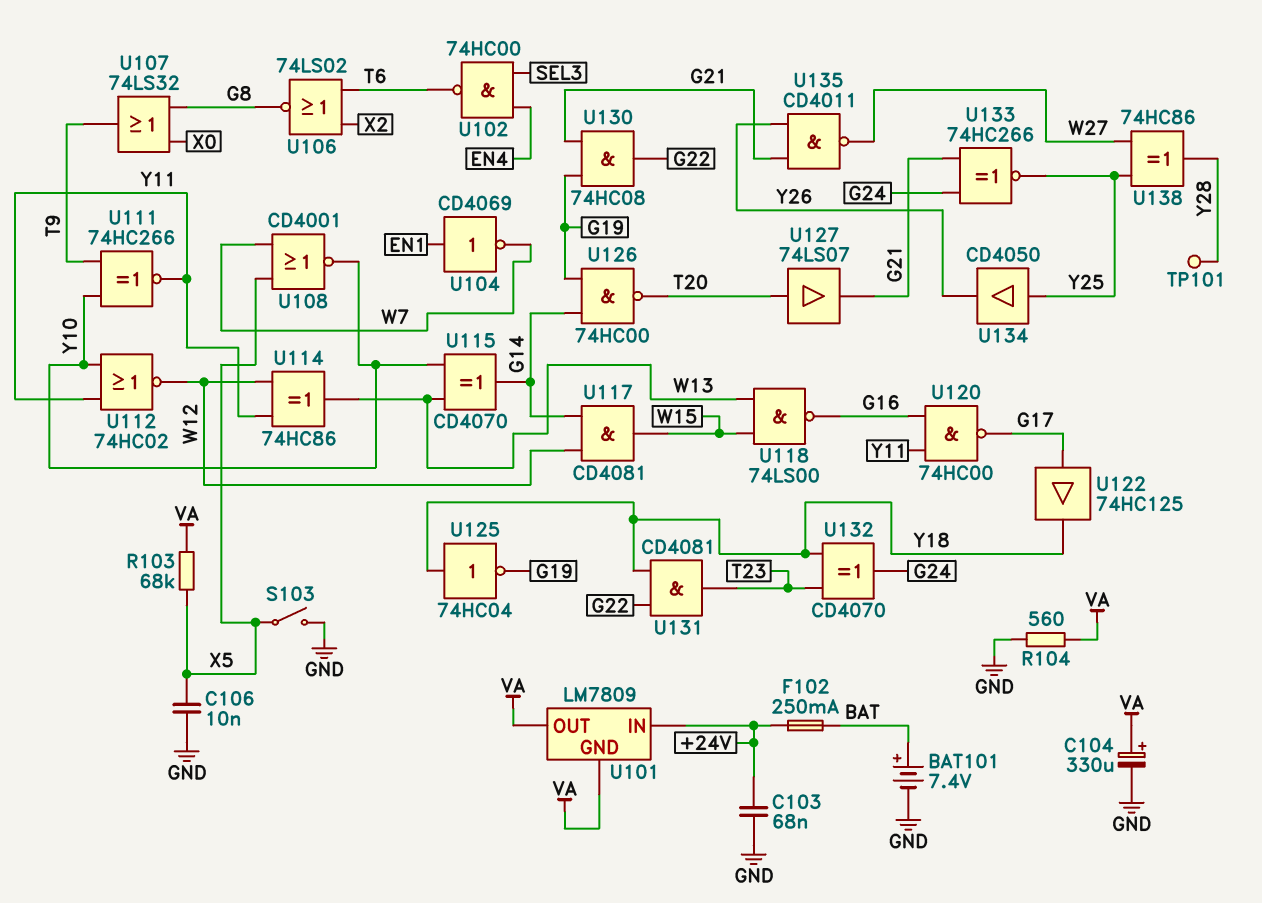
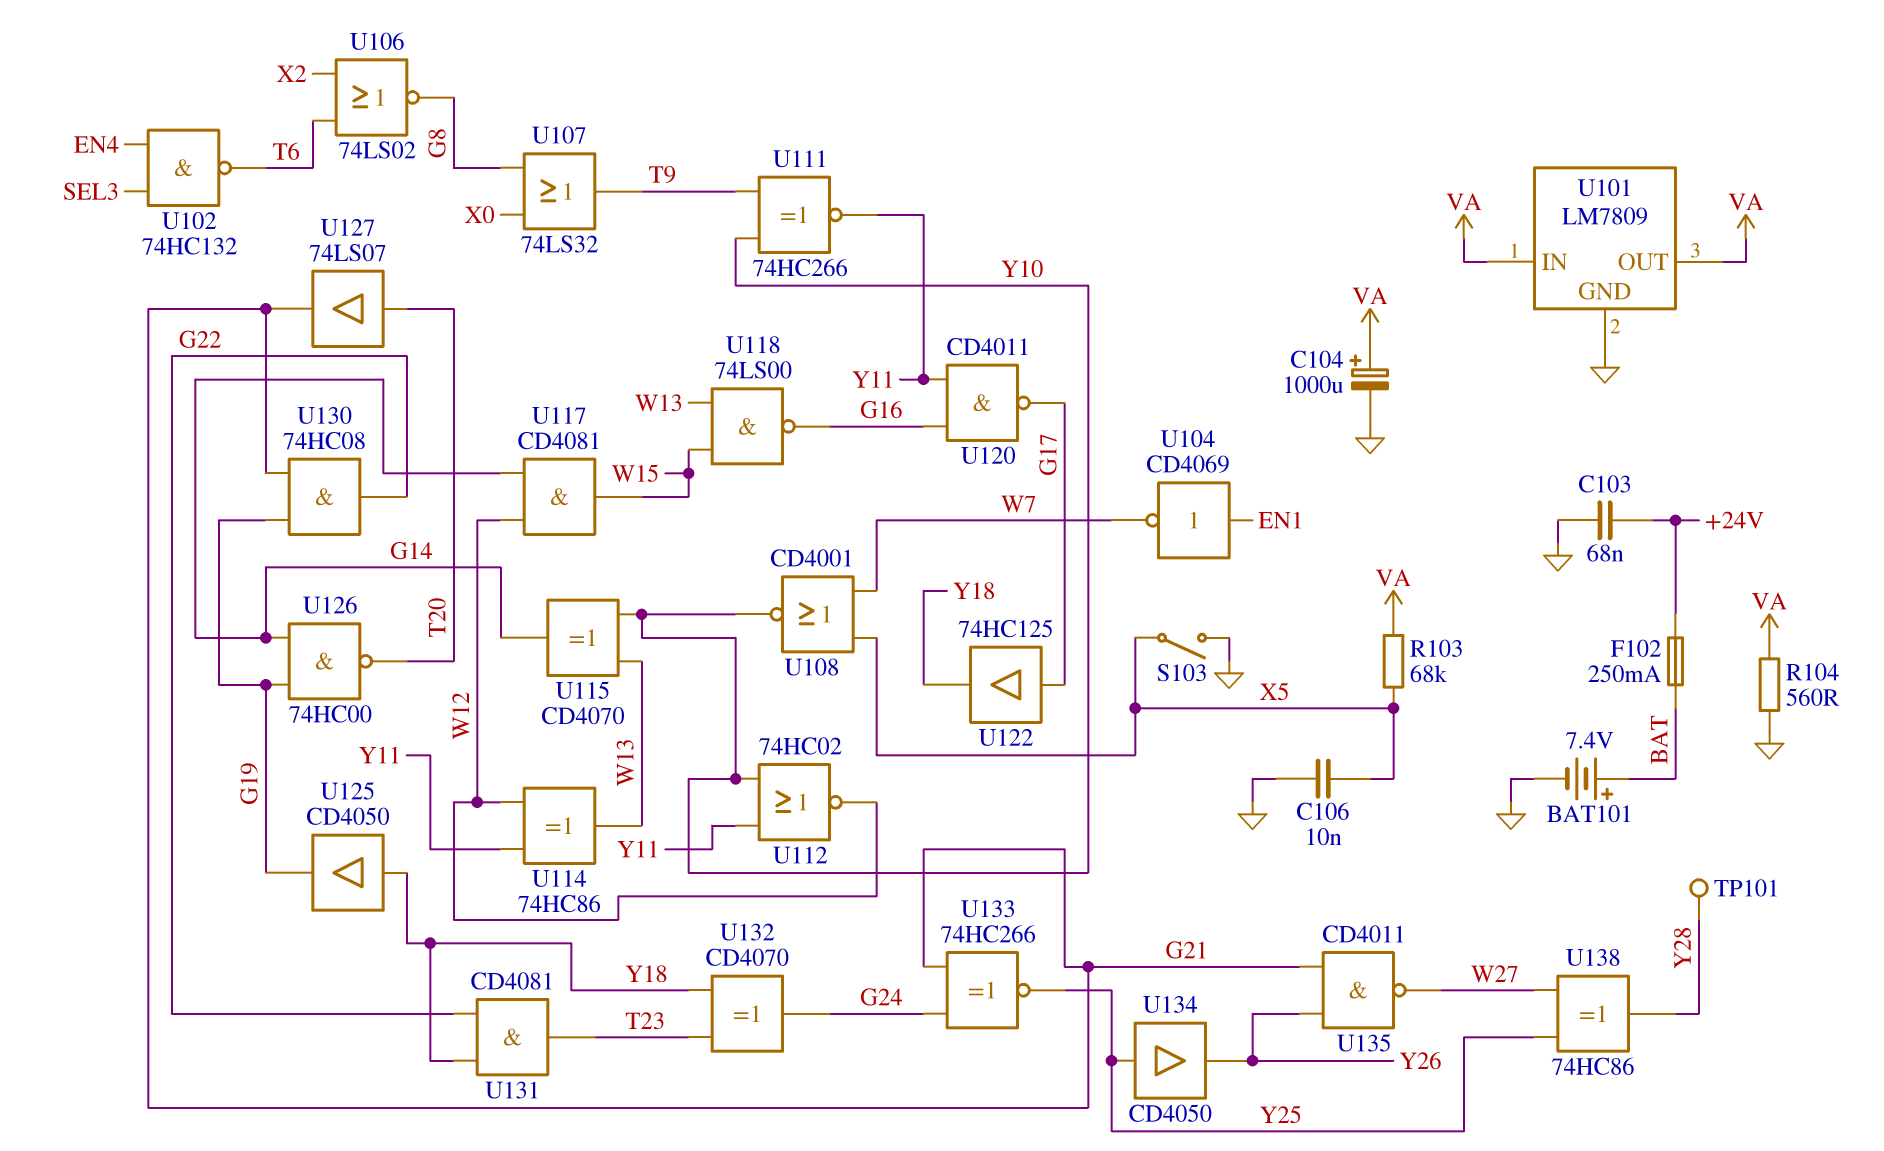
C104: 330uF (plus VA, minus GND) -> 1000uF (plus VA, minus GND)
U101 pin GND: VA -> GND
U101 pin IN: +24V -> VA
U102: NAND 74HC00 (in EN4, in SEL3, out T6) -> NAND 74HC132 (in EN4, in SEL3, out T6)
U120: NAND 74HC00 (in G16, in Y11, out G17) -> NAND CD4011 (in G16, in Y11, out G17)
U125: NOT 74HC04 (in Y18, out G19) -> buffer CD4050 (in Y18, out G19)

